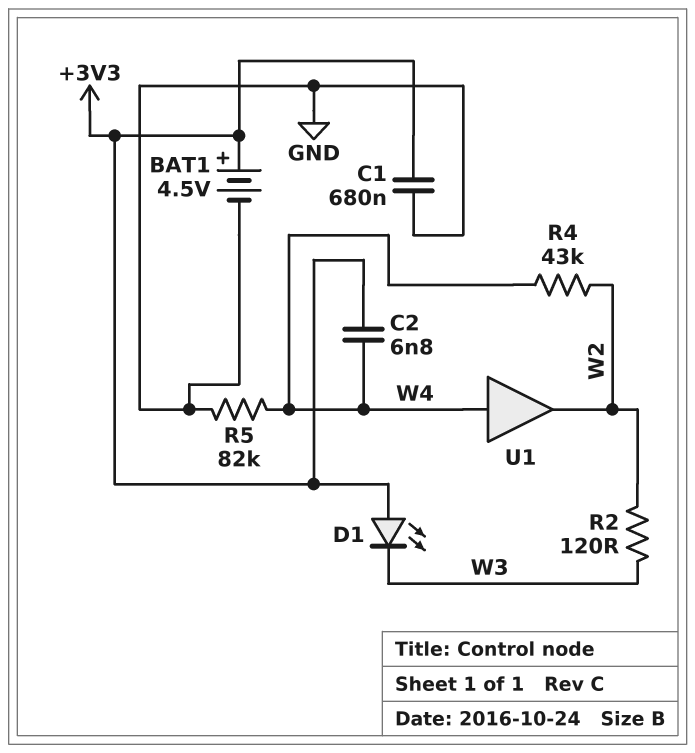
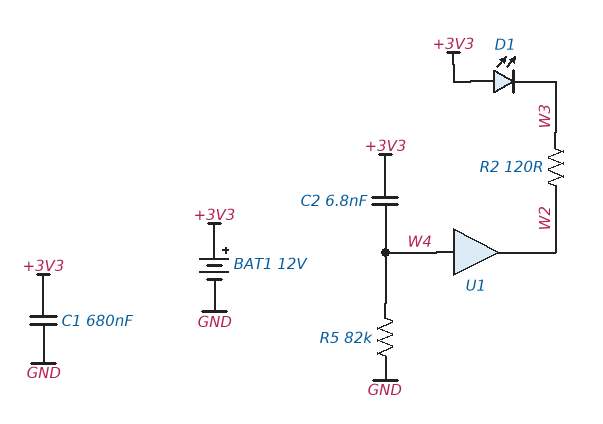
BAT1: 4.5V (plus +3V3, minus GND) -> 12V (plus +3V3, minus GND)
R4: 43k (W2, W4) -> none

